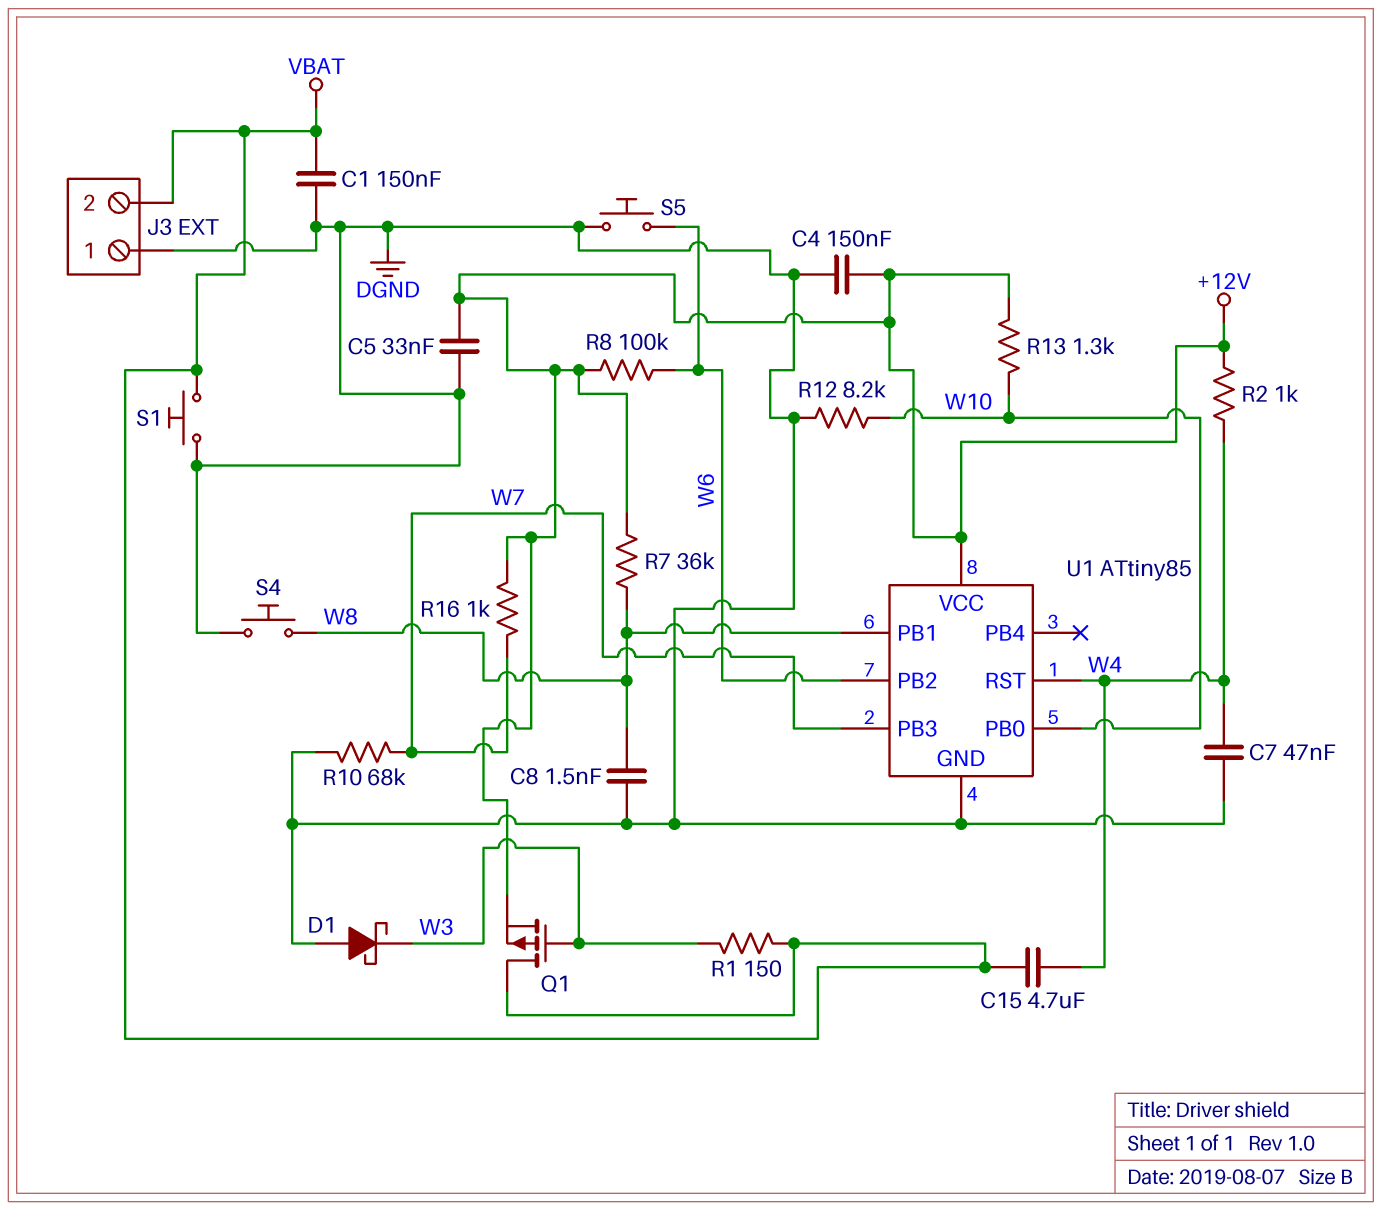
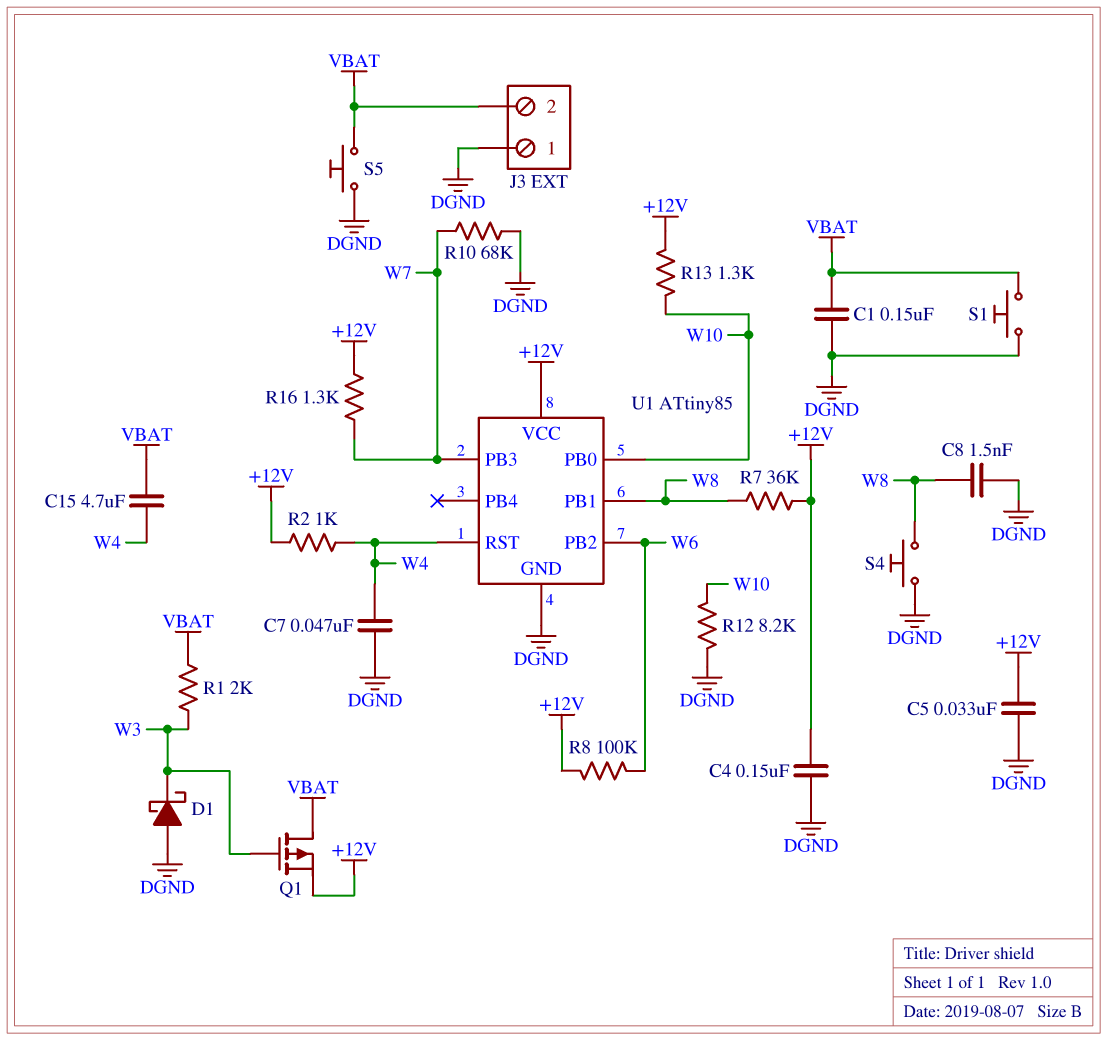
R1: 150 (VBAT, W3) -> 2k (VBAT, W3)
R16: 1k (+12V, W7) -> 1.3k (+12V, W7)
S5: button (DGND, W6) -> button (DGND, VBAT)

